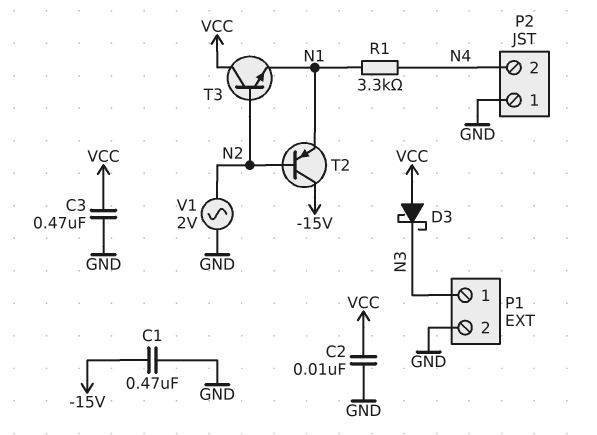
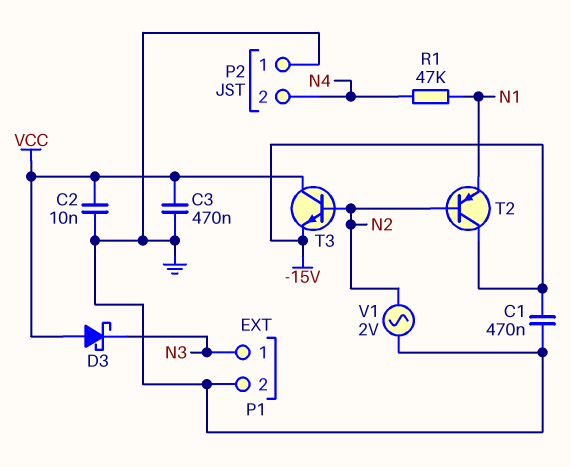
R1: 3.3k (N1, N4) -> 47k (N1, N4)
T3: NPN (B N2, C VCC, E N1) -> NPN (B N2, C VCC, E -15V)

